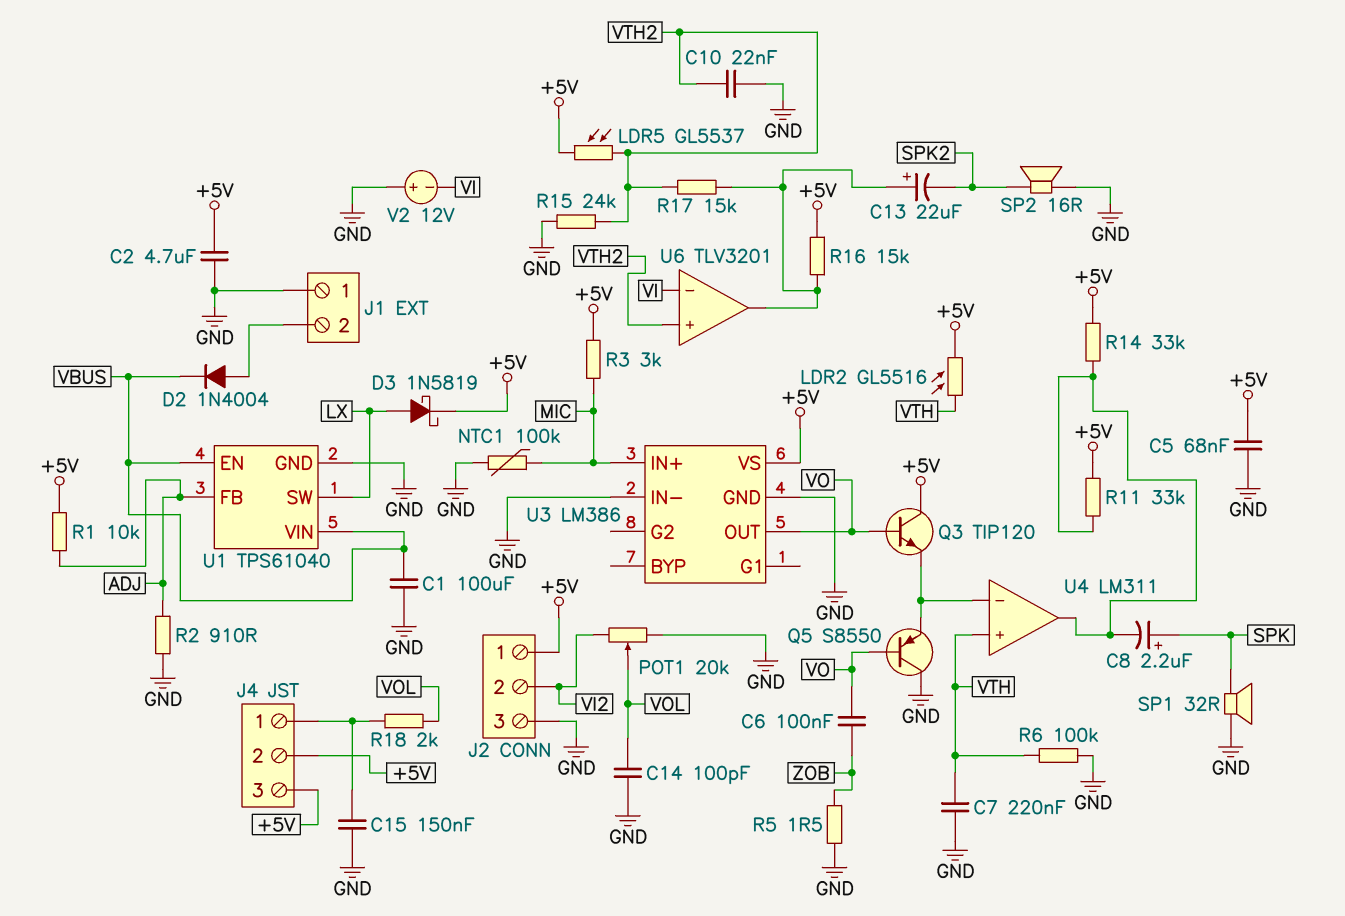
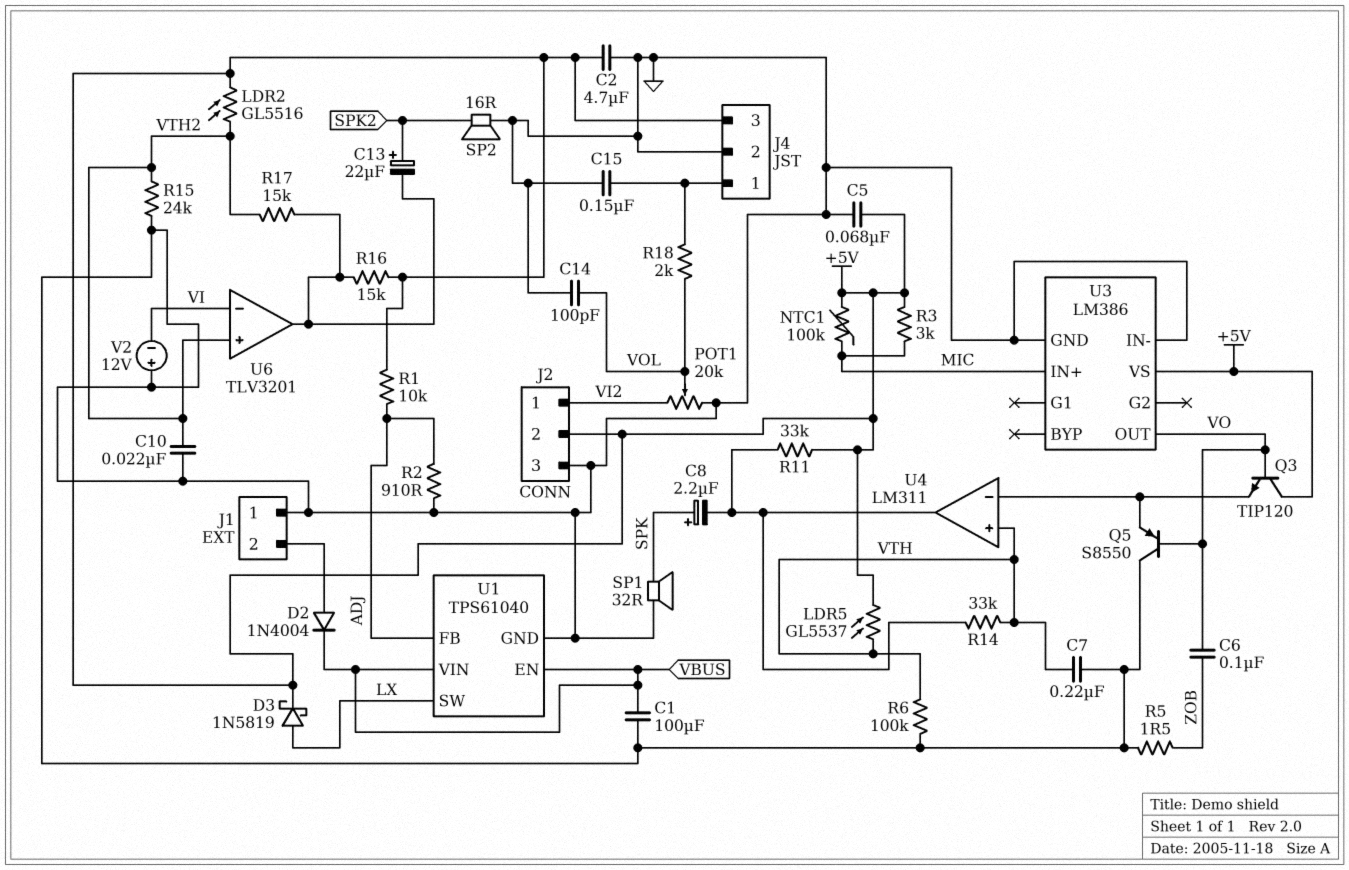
C13: 22uF (plus U6/out, minus SPK2) -> 22uF (plus SPK2, minus U6/out)
J2 pin 1: +5V -> VI2
J2 pin 2: VI2 -> +5V
J4 pin 2: +5V -> GND
LDR2: GL5516 (+5V, VTH) -> GL5516 (+5V, VTH2)
LDR5: GL5537 (+5V, VTH2) -> GL5537 (+5V, VTH)
NTC1: 100k (GND, MIC) -> 100k (+5V, MIC)
R14: 33k (+5V, U4/out) -> 33k (U4/out, VTH)

